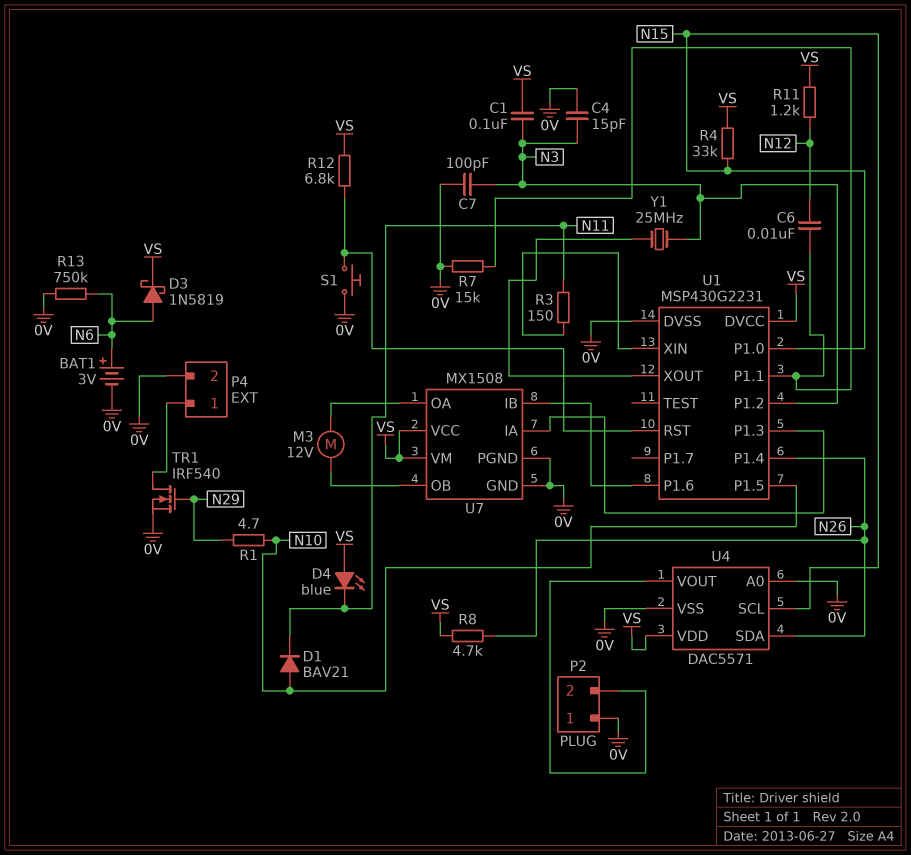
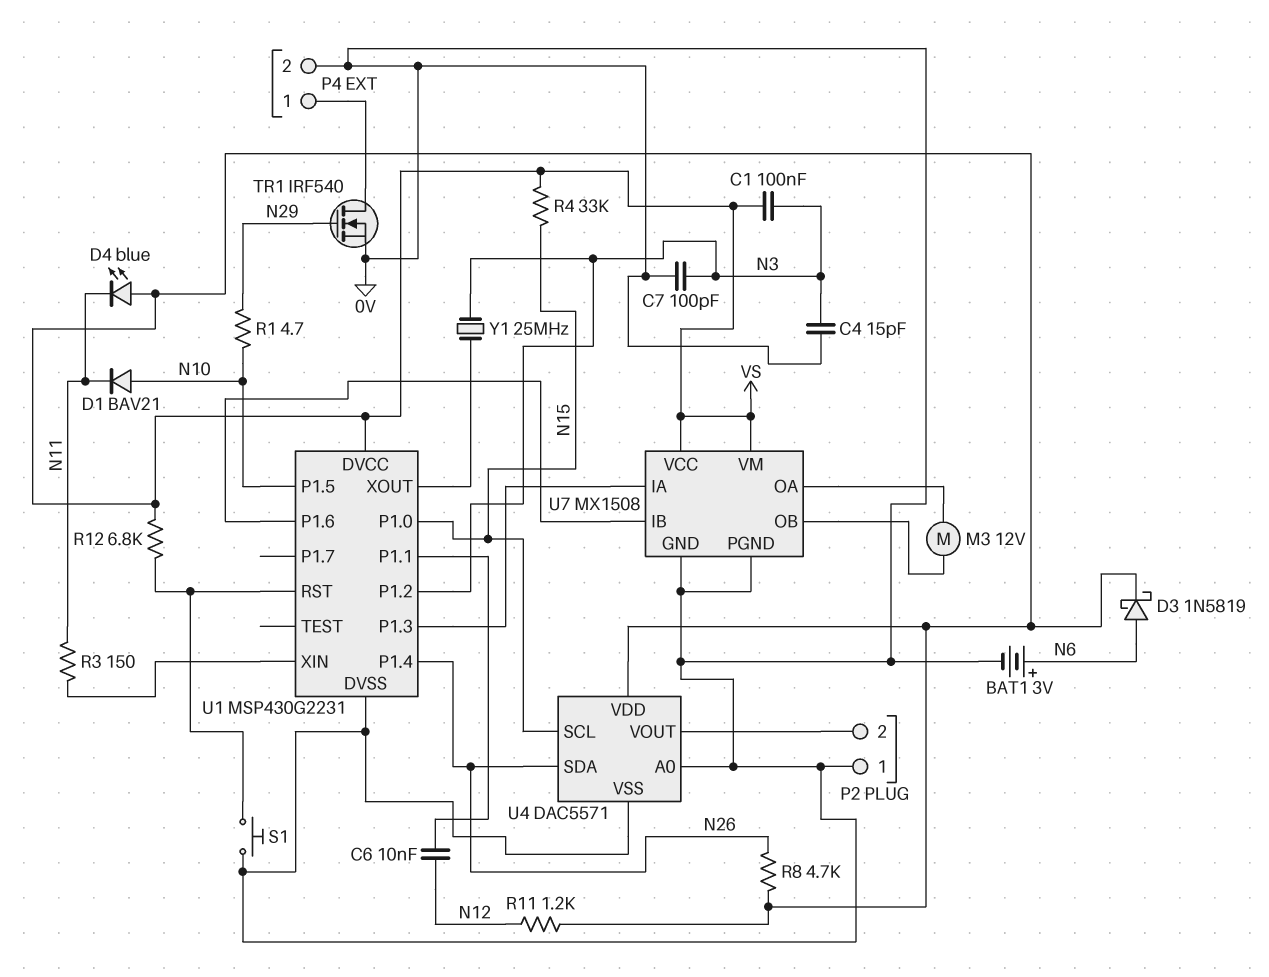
R7: 15k (0V, U1/P1.1) -> none
R13: 750k (0V, N6) -> none

